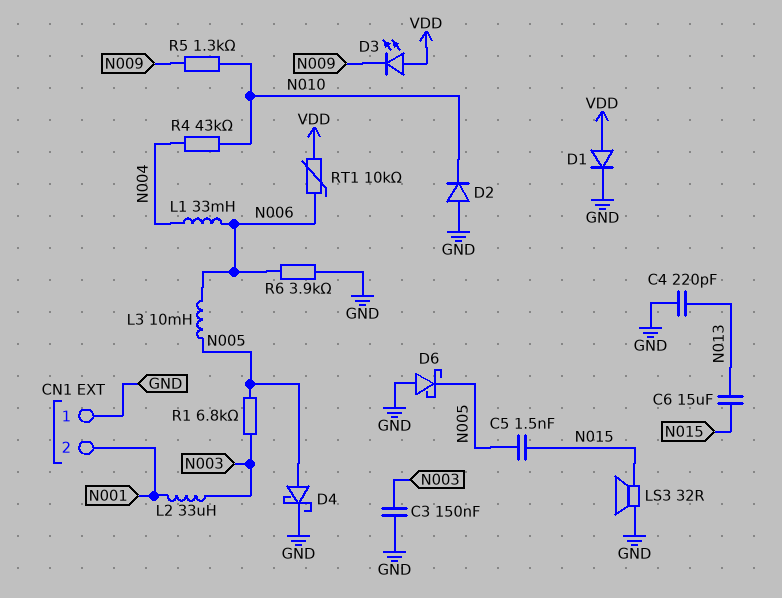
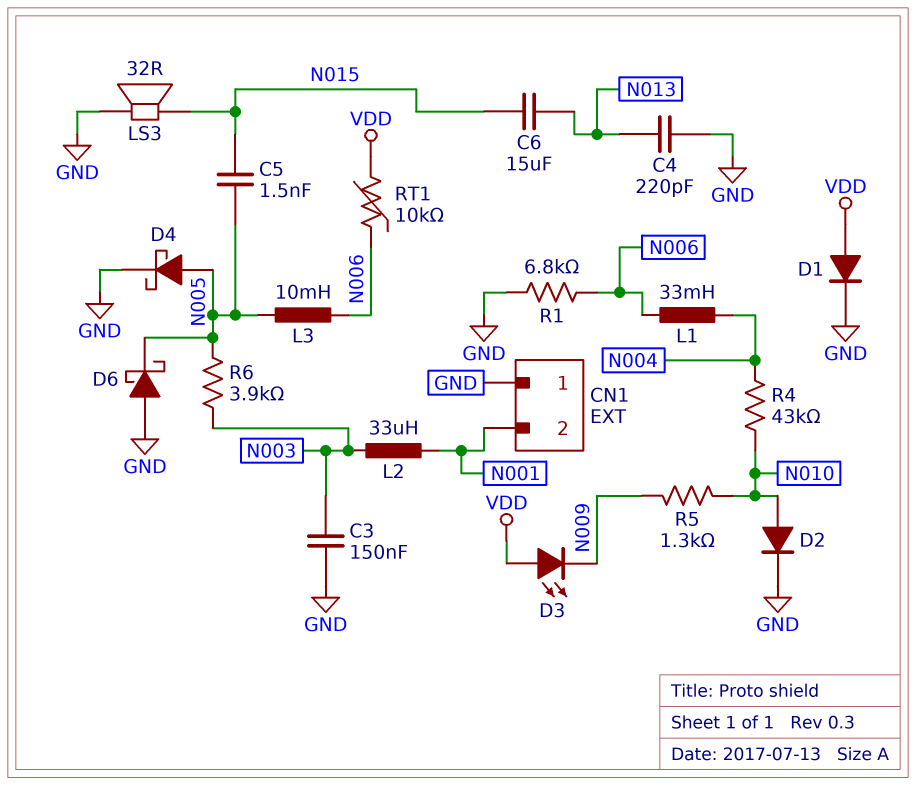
D2: diode (A GND, K N010) -> diode (A N010, K GND)
R1: 6.8k (N003, N005) -> 6.8k (GND, N006)
R6: 3.9k (GND, N006) -> 3.9k (N003, N005)

